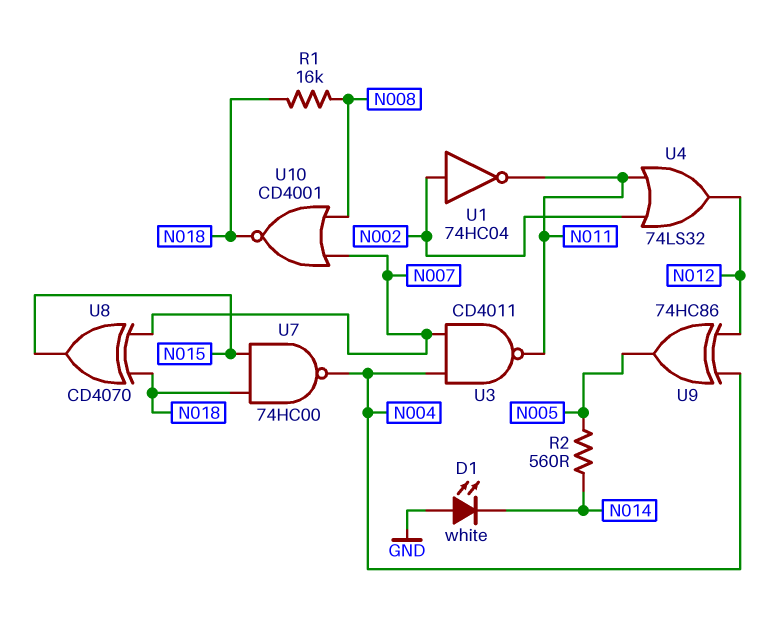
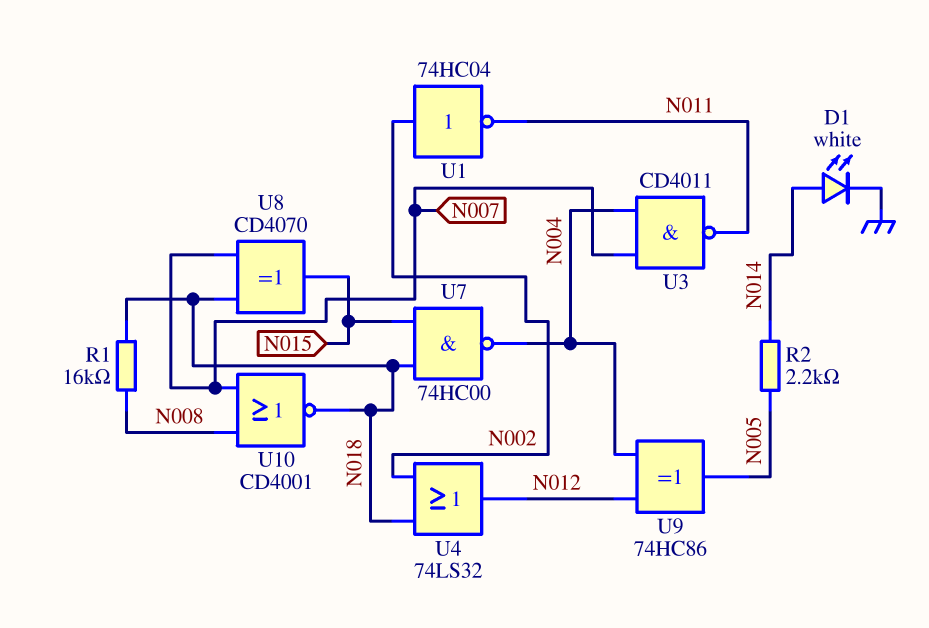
D1: LED white (A GND, K N014) -> LED white (A N014, K GND)
R2: 560 (N005, N014) -> 2.2k (N005, N014)
U4: OR 74LS32 (in N002, in N011, out N012) -> OR 74LS32 (in N002, in N018, out N012)

